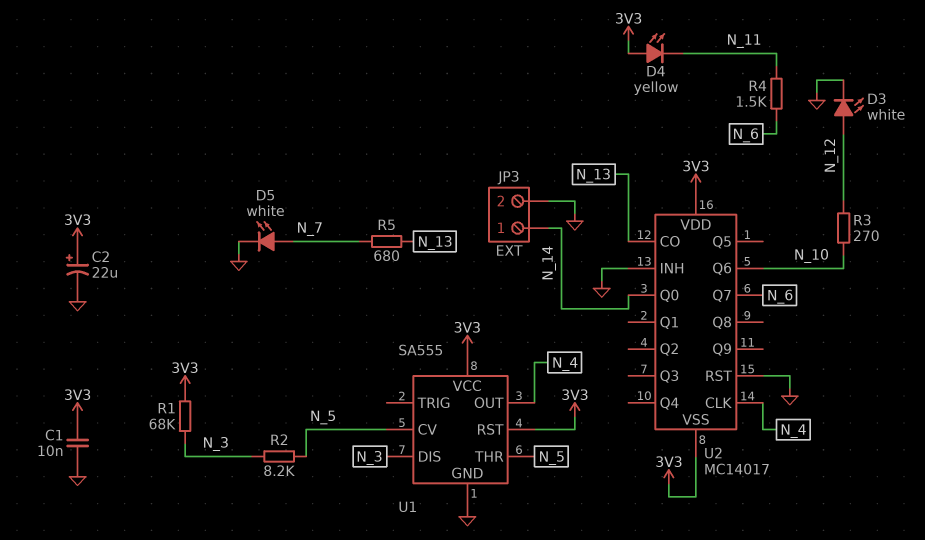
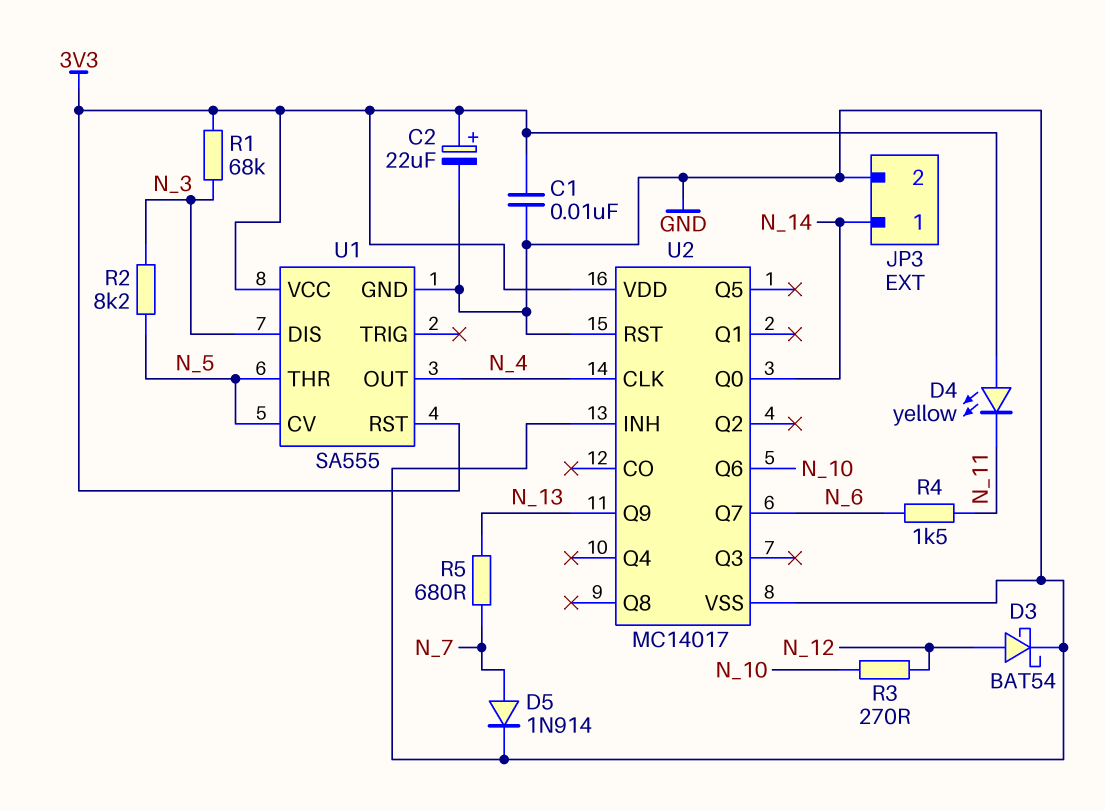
D3: LED white (A N_12, K GND) -> schottky BAT54 (A N_12, K GND)
D5: LED white (A N_7, K GND) -> diode 1N914 (A N_7, K GND)
U2 pin CO: N_13 -> none
U2 pin Q9: none -> N_13
U2 pin VSS: 3V3 -> GND

